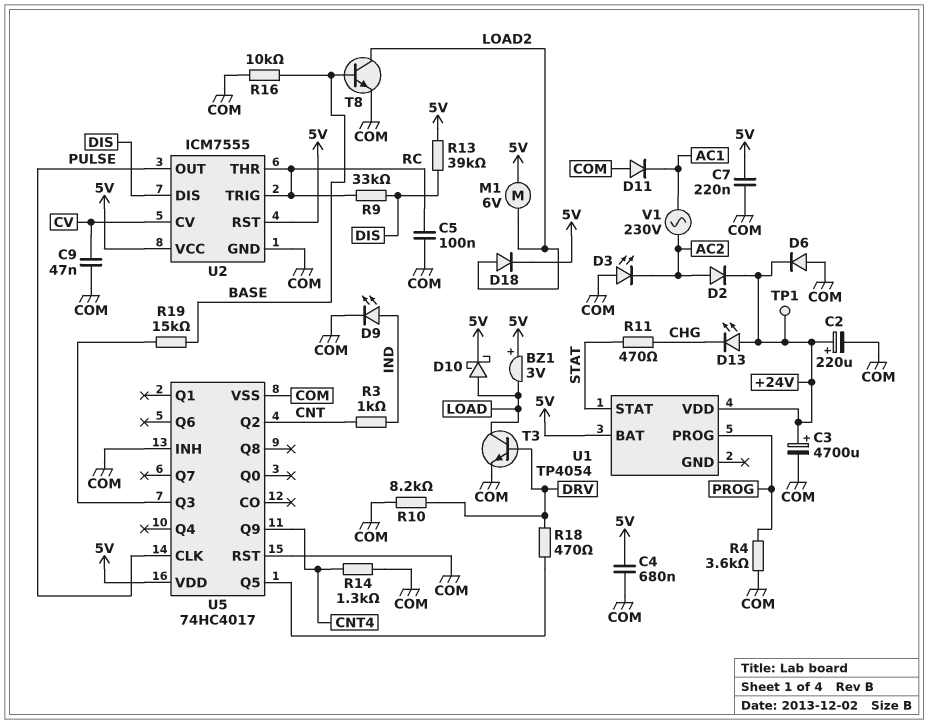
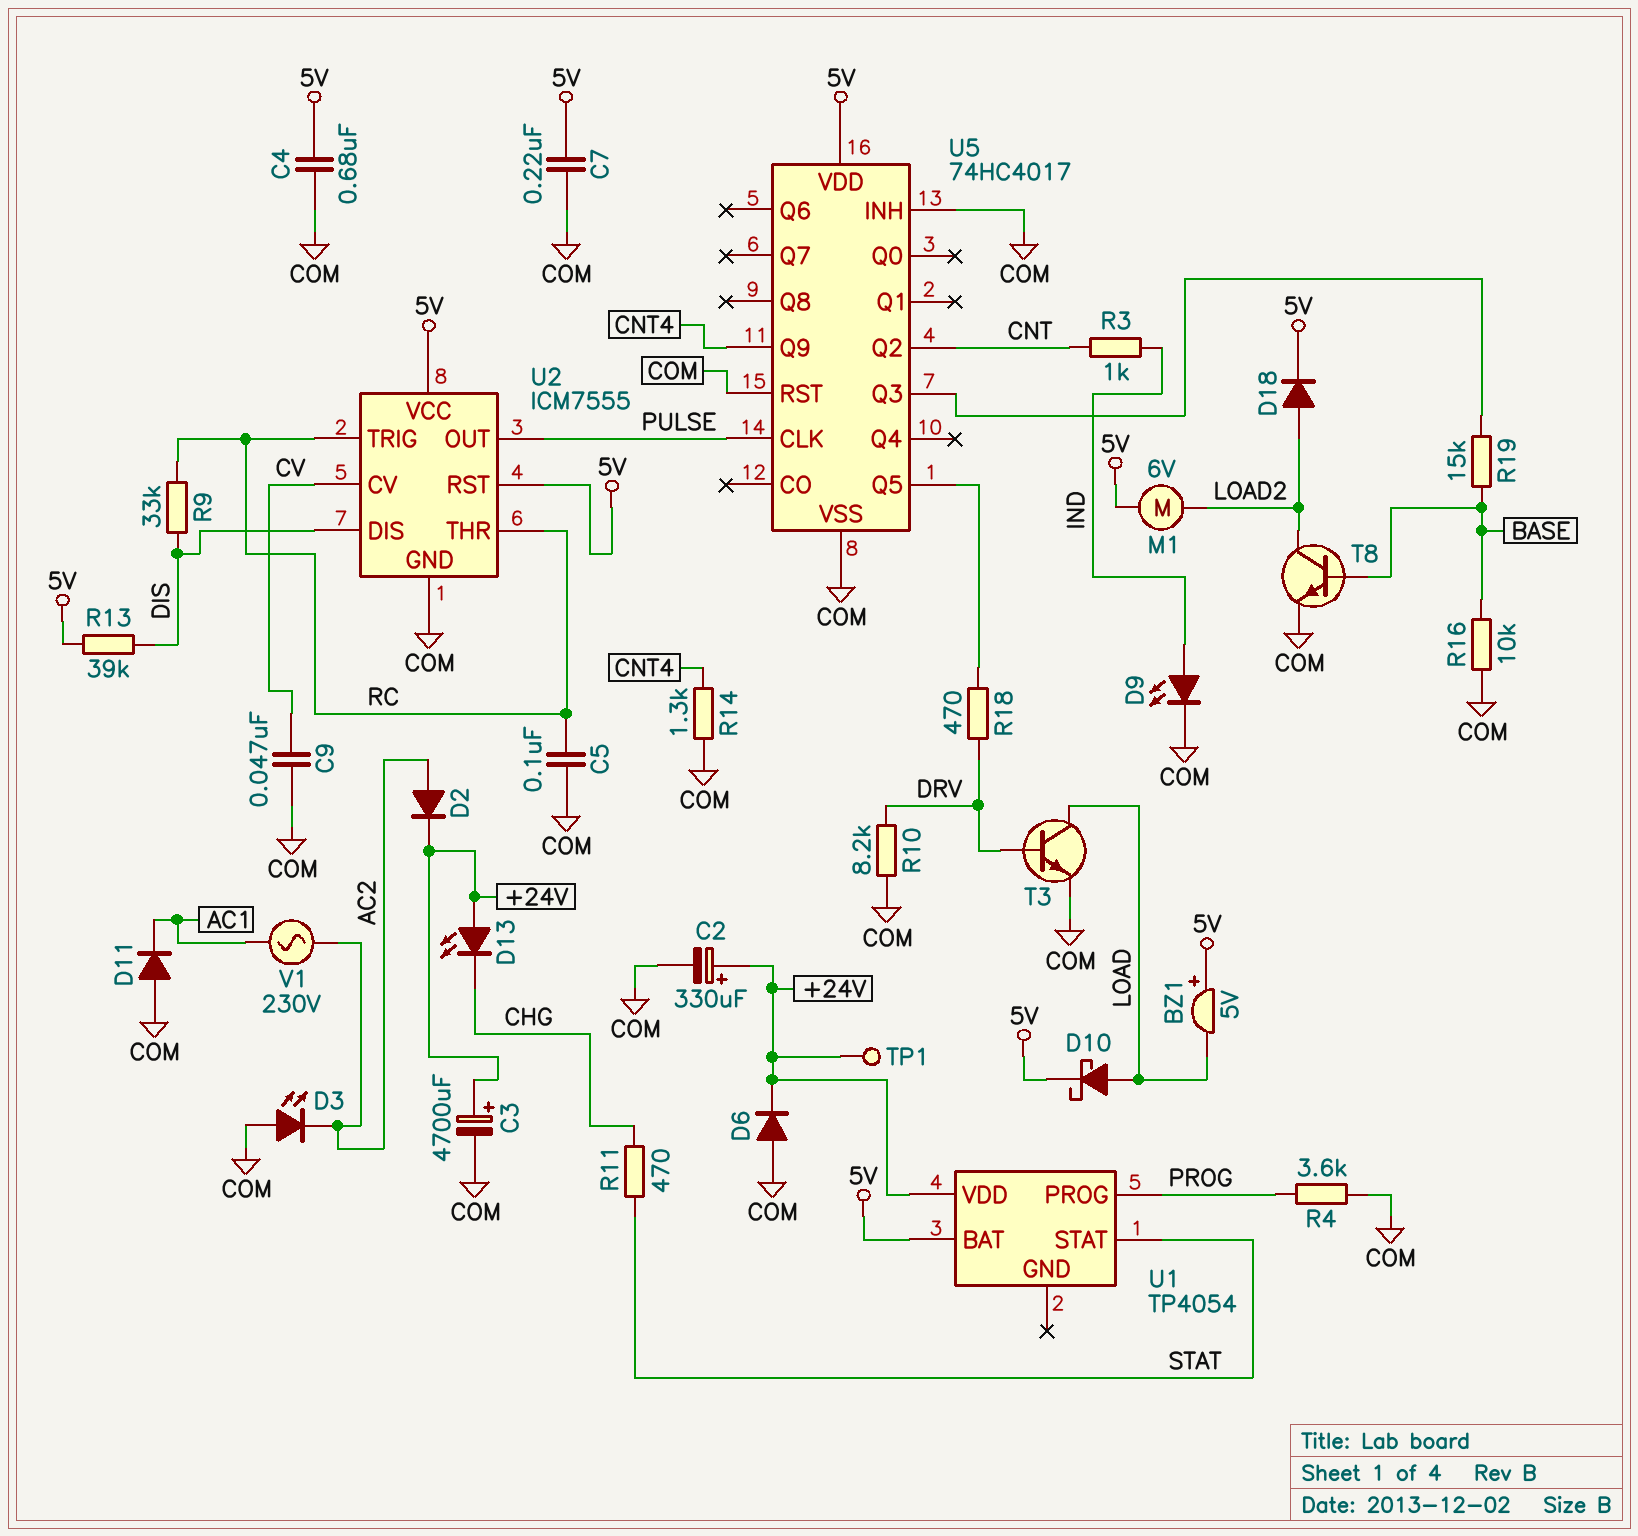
BZ1: buzzer 3V (plus 5V, minus LOAD) -> buzzer 5V (plus 5V, minus LOAD)
C2: 220uF (plus +24V, minus COM) -> 330uF (plus +24V, minus COM)

